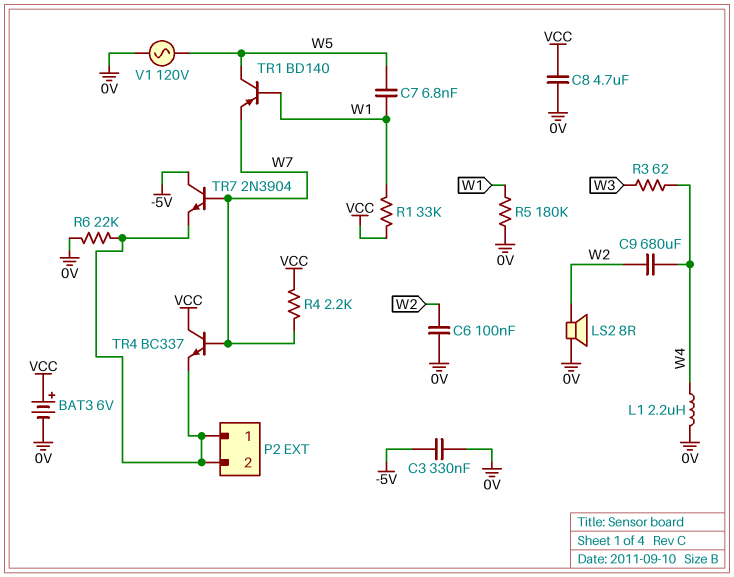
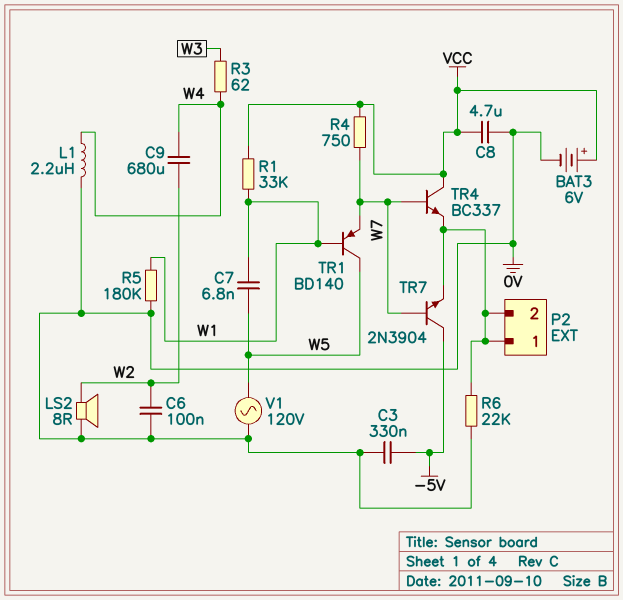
R4: 2.2k (VCC, W7) -> 750 (VCC, W7)

